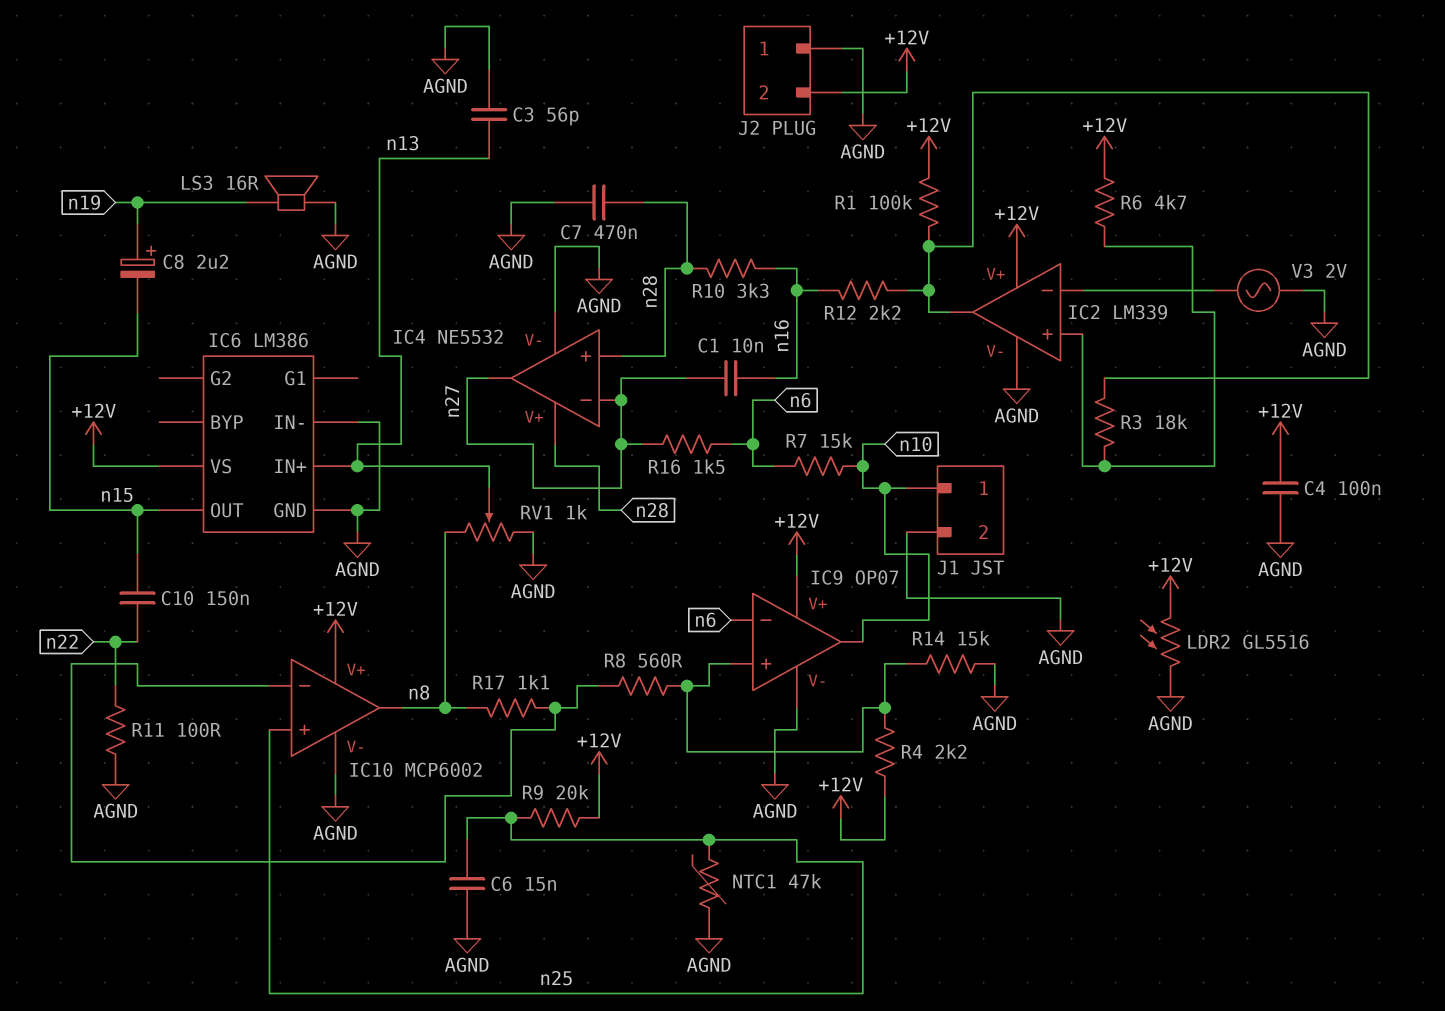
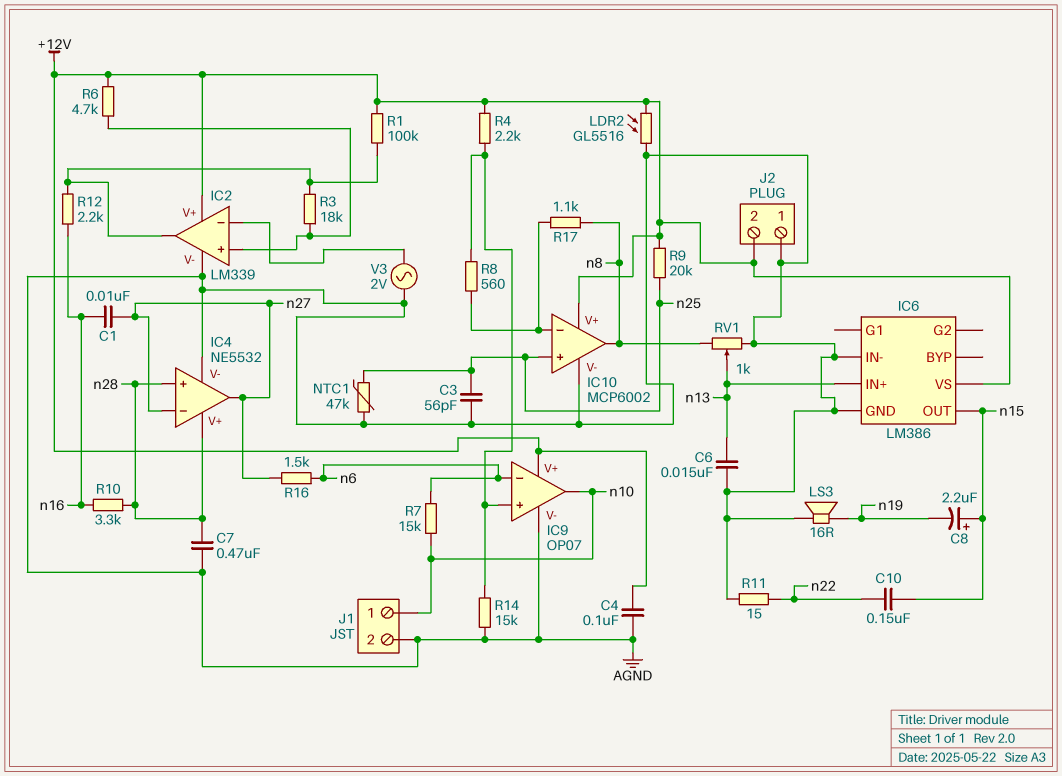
C3: 56pF (AGND, n13) -> 56pF (AGND, n25)
C6: 15nF (AGND, n25) -> 15nF (AGND, n13)
C8: 2.2uF (plus n19, minus n15) -> 2.2uF (plus n15, minus n19)
R11: 100 (AGND, n22) -> 15 (AGND, n22)

